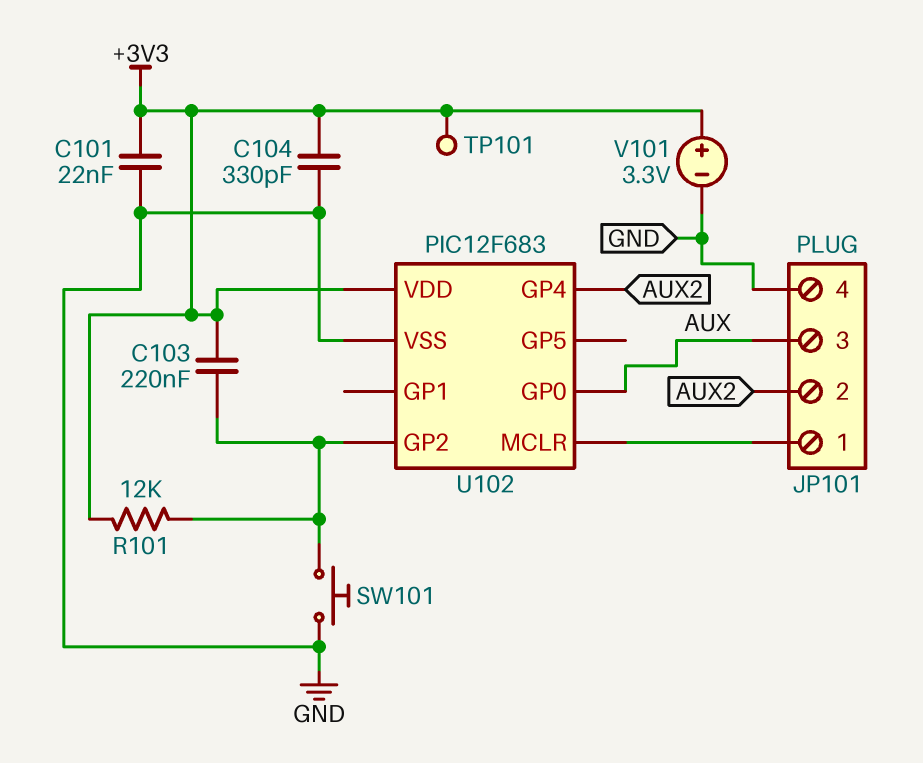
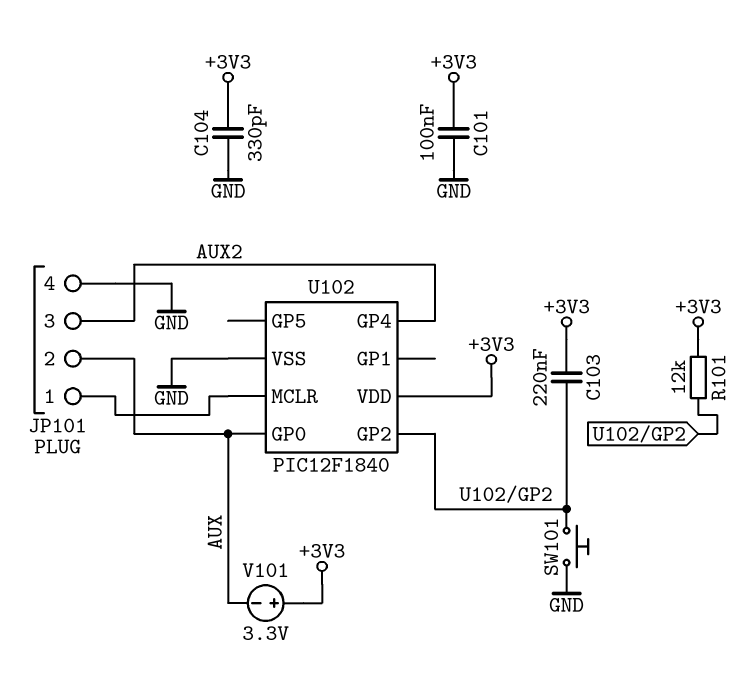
C101: 22nF (+3V3, GND) -> 100nF (+3V3, GND)
JP101 pin 2: AUX2 -> AUX
JP101 pin 3: AUX -> AUX2
TP101: test point (+3V3) -> none
U102: PIC12F683 -> PIC12F1840
V101: 3.3V (plus +3V3, minus GND) -> 3.3V (plus +3V3, minus AUX)

